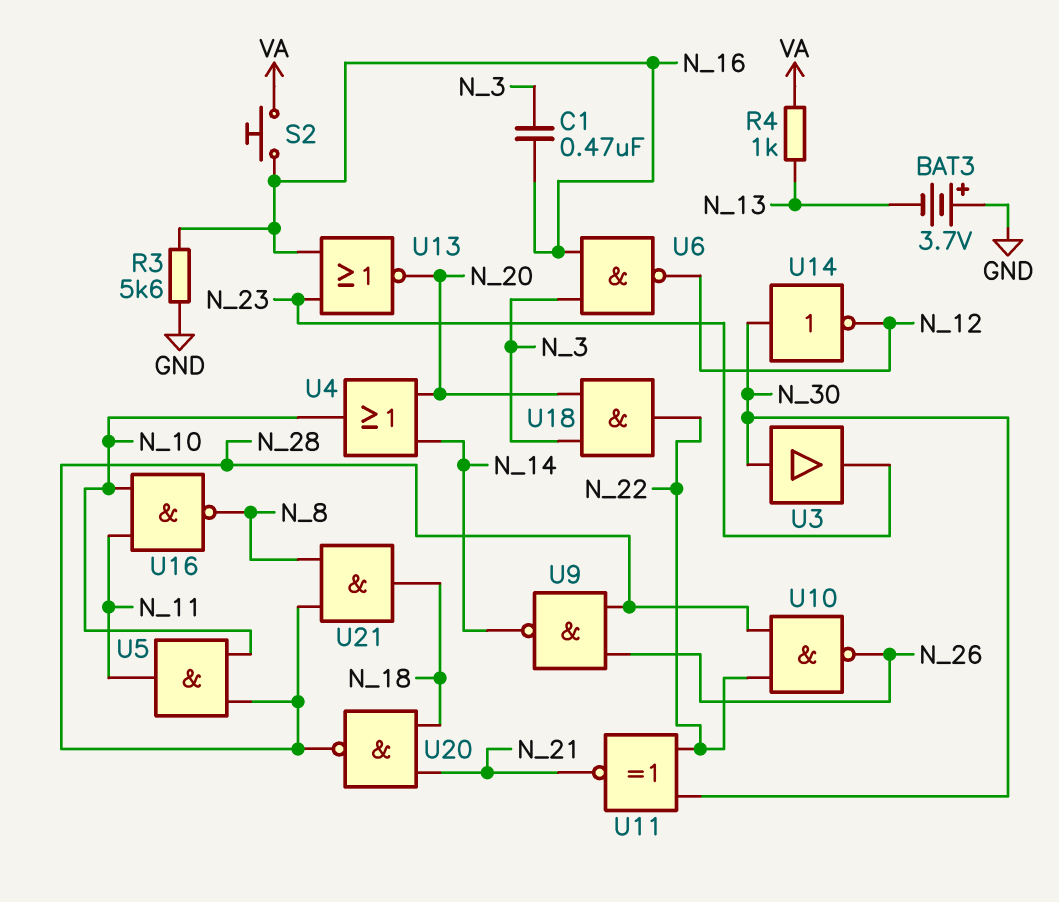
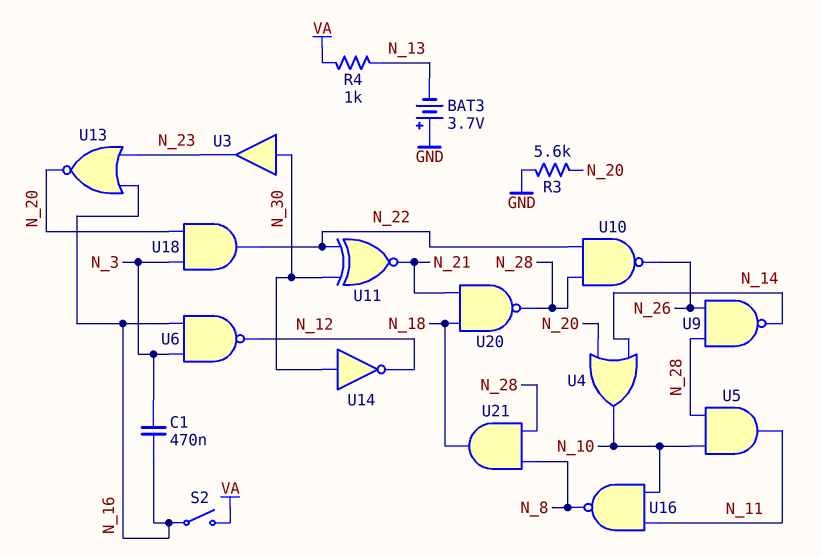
R3: 5.6k (GND, N_16) -> 5.6k (GND, N_20)
S2: button (N_16, VA) -> switch (N_16, VA)

